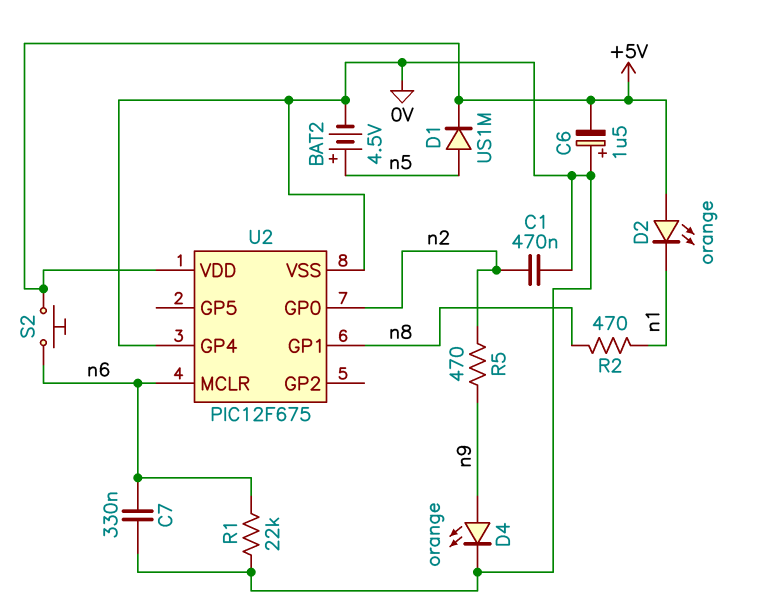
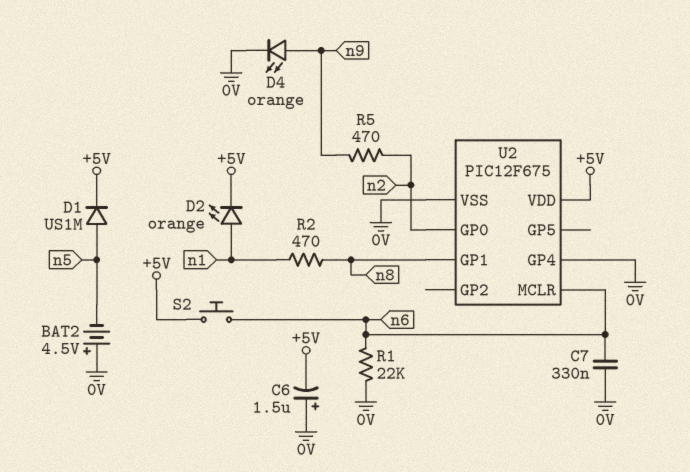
BAT2: 4.5V (plus n5, minus 0V) -> 4.5V (plus 0V, minus n5)
C1: 470nF (0V, n2) -> none
D2: LED orange (A +5V, K n1) -> LED orange (A n1, K +5V)

